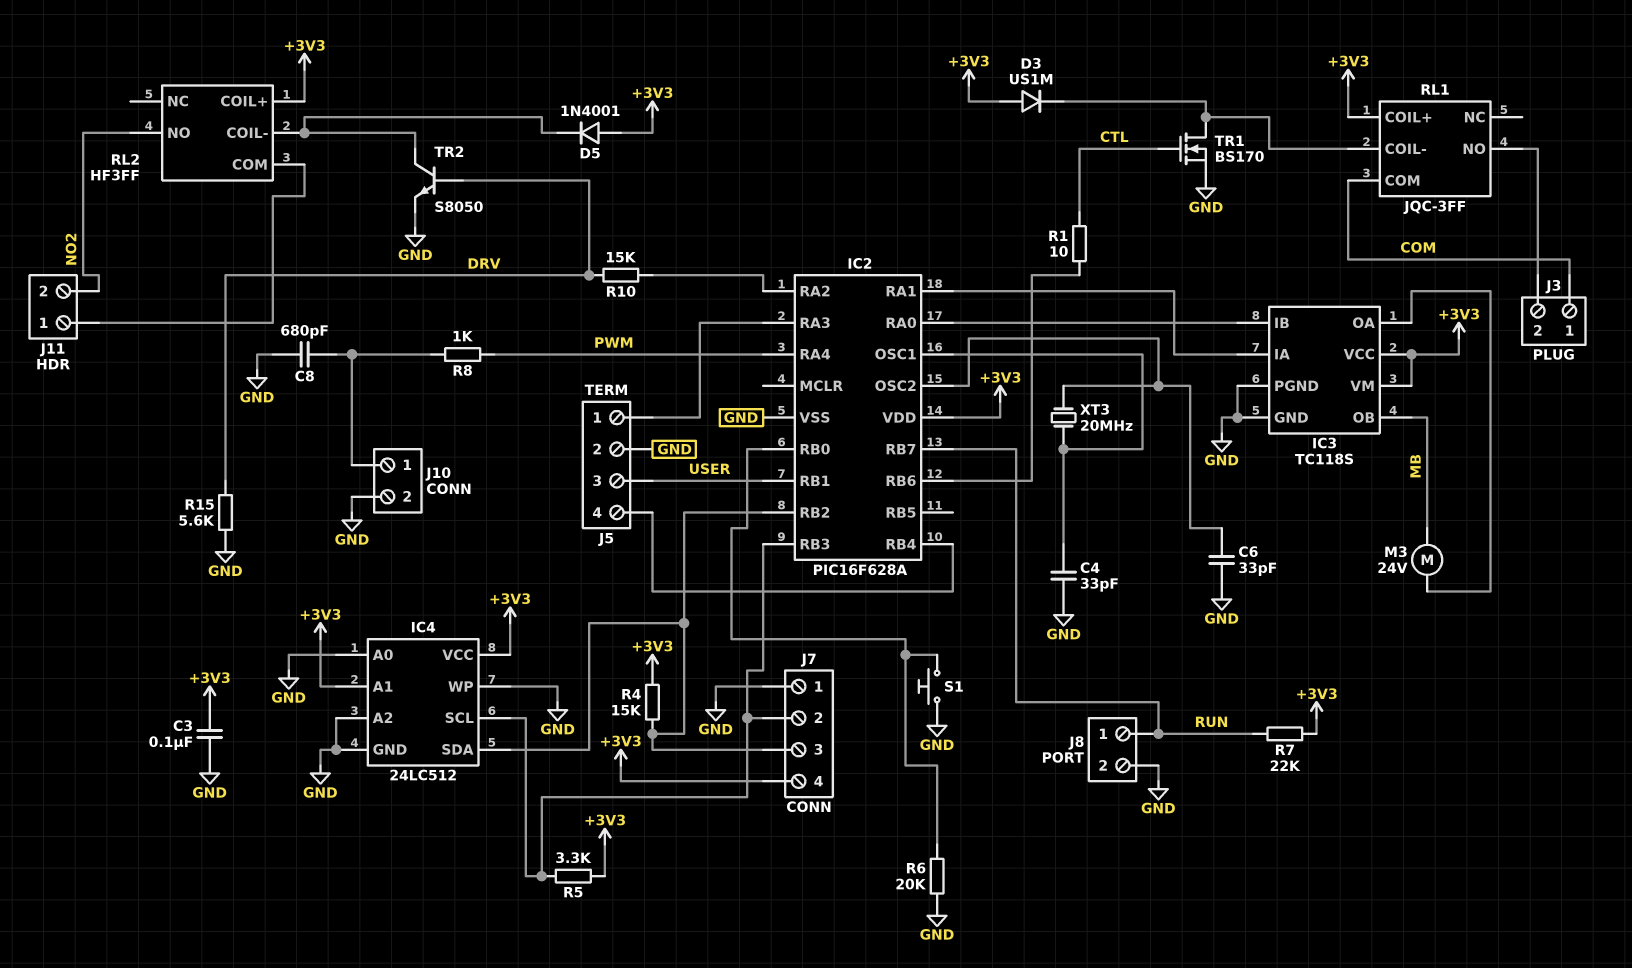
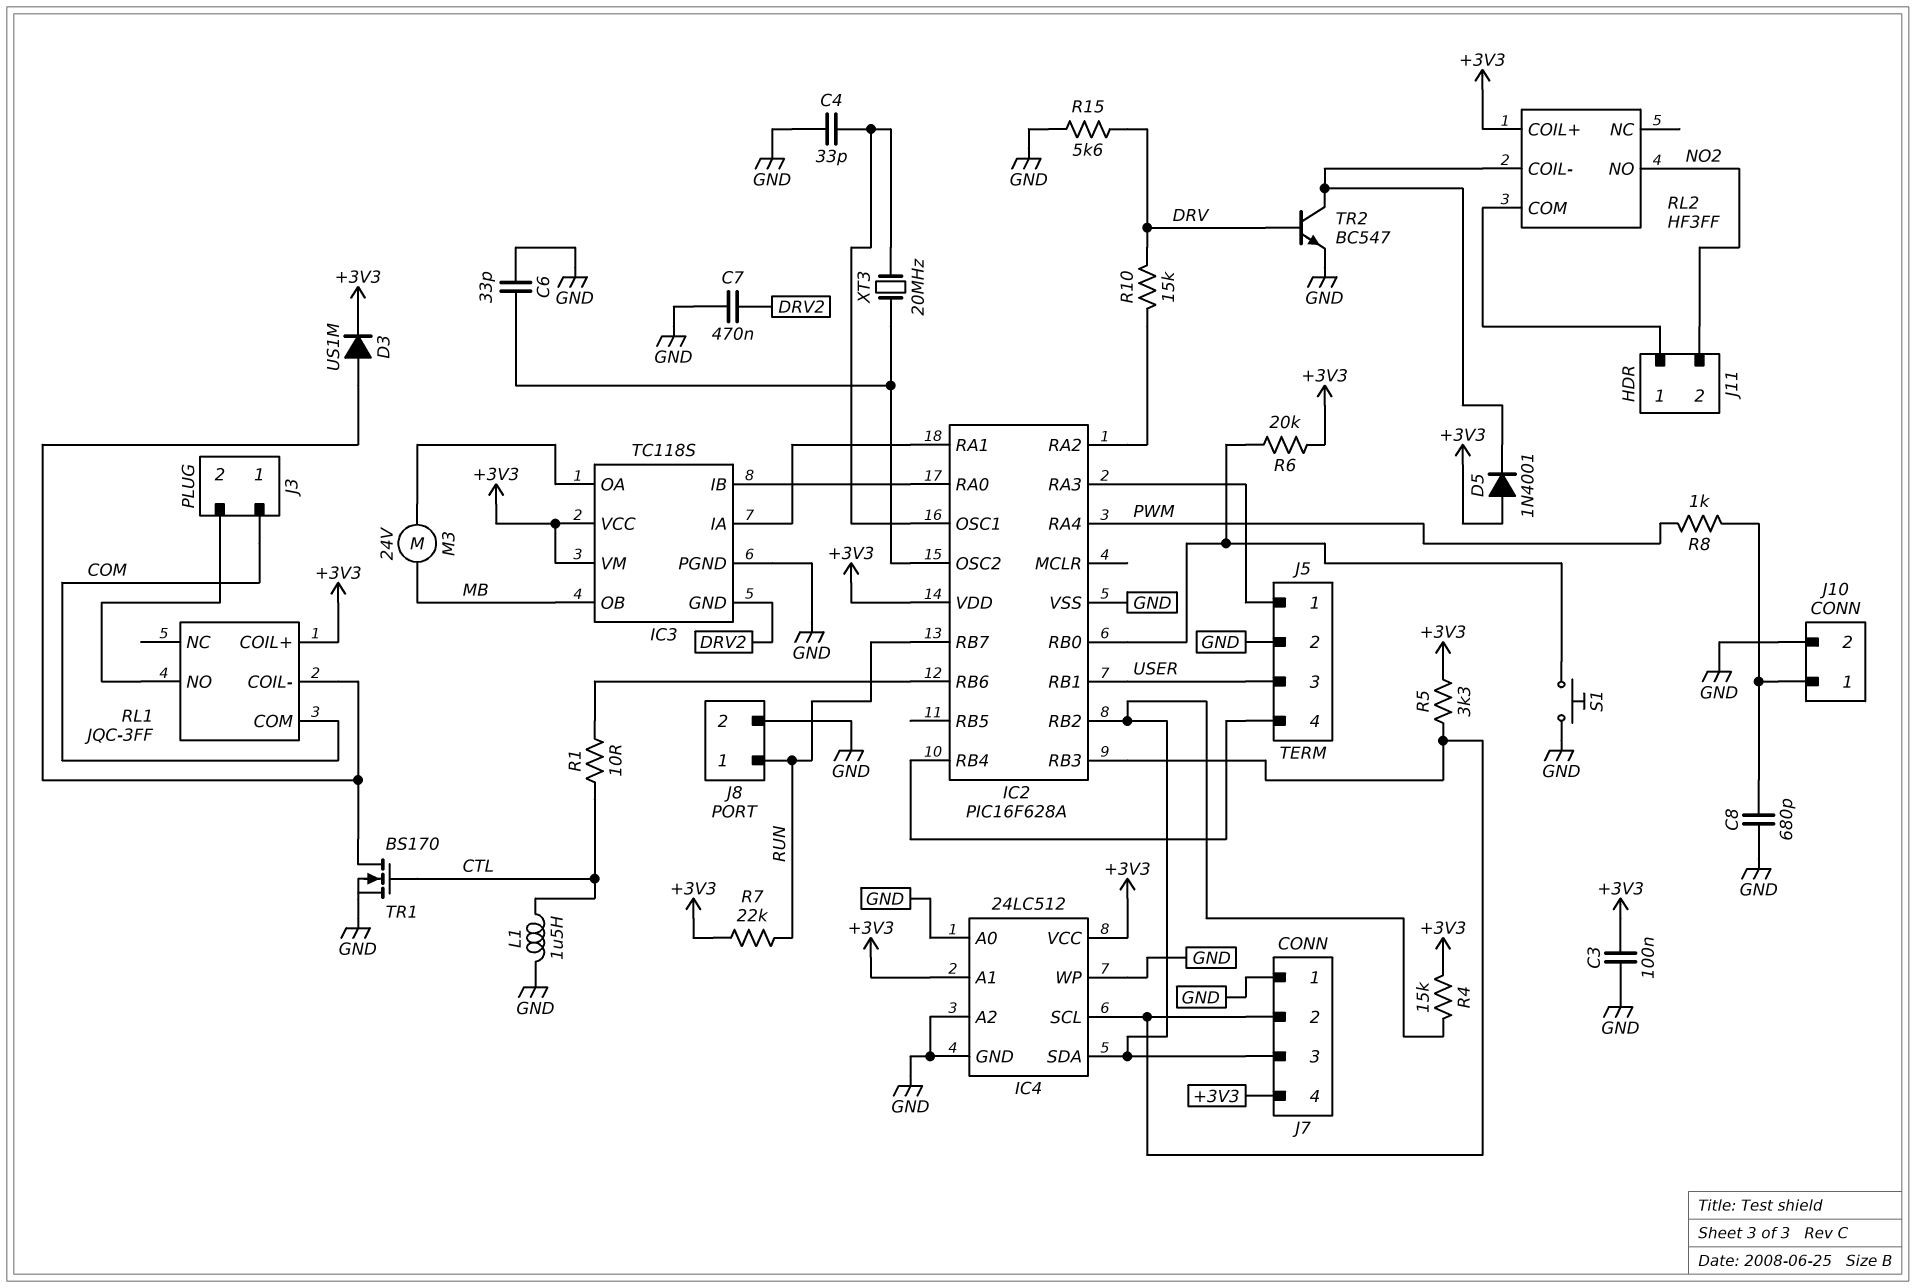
C7: none -> 470nF (DRV2, GND)
D3: diode US1M (A +3V3, K RL1/COIL-) -> diode US1M (A RL1/COIL-, K +3V3)
IC3 pin GND: GND -> DRV2
L1: none -> 1.5uH (CTL, GND)
R6: 20k (GND, IC2/RB0) -> 20k (+3V3, IC2/RB0)
TR2: NPN S8050 (B DRV, C RL2/COIL-, E GND) -> NPN BC547 (B DRV, C RL2/COIL-, E GND)

